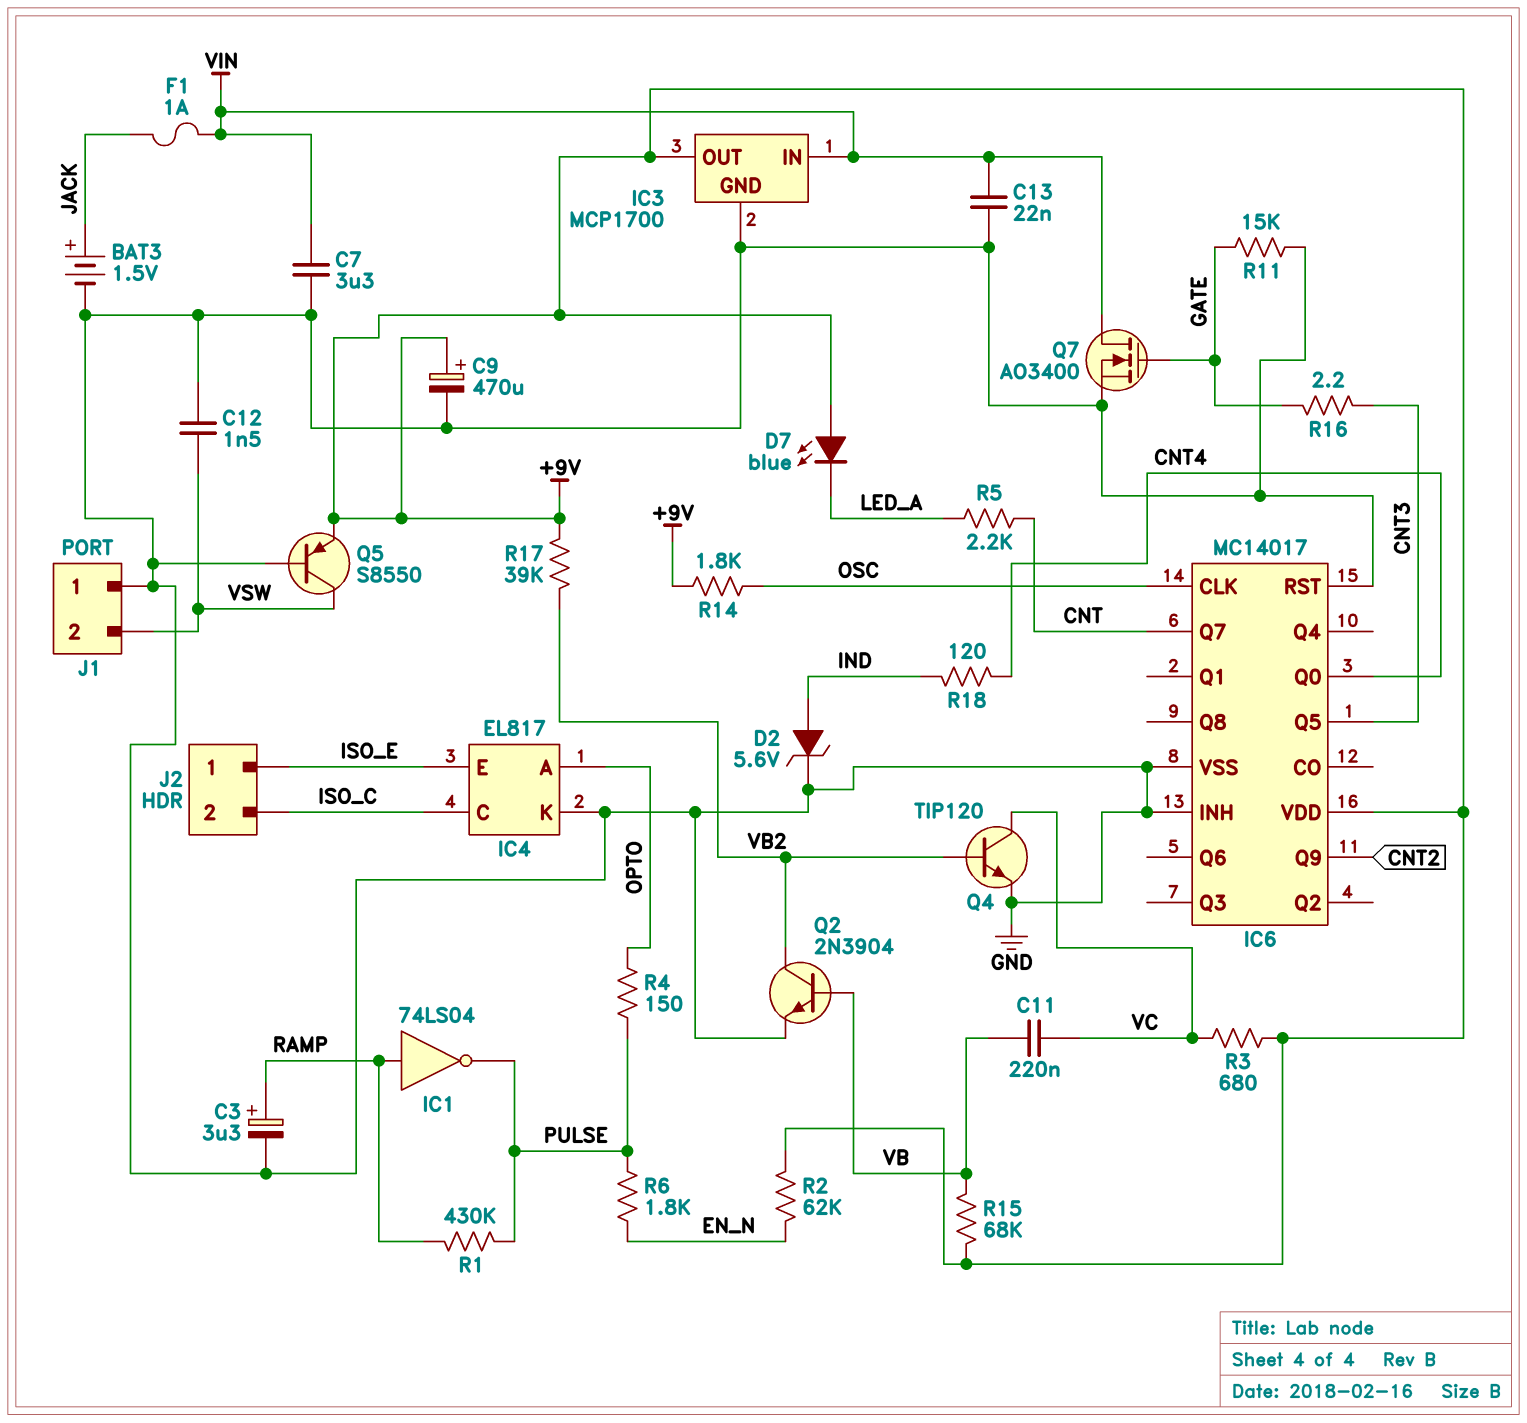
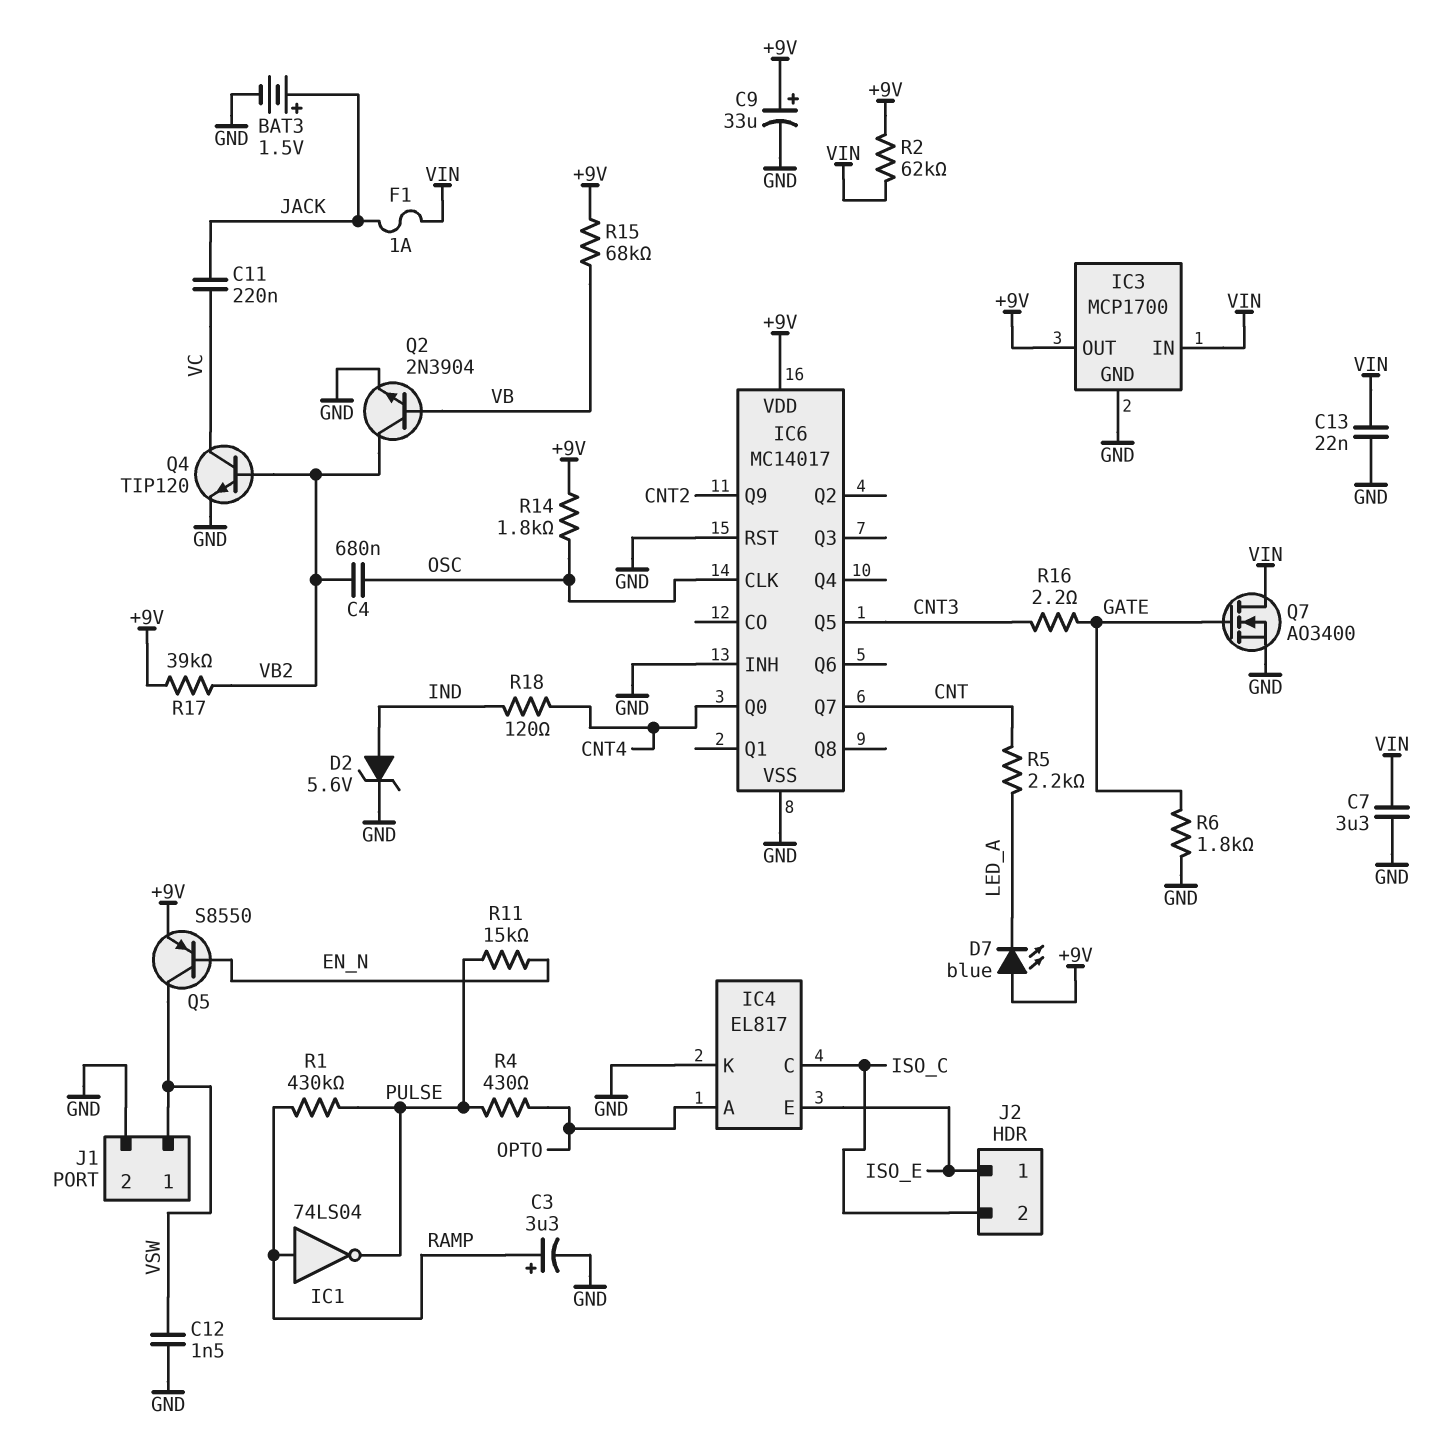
C4: none -> 680nF (OSC, VB2)
C9: 470uF (plus +9V, minus GND) -> 33uF (plus +9V, minus GND)
C11: 220nF (VB, VC) -> 220nF (JACK, VC)
J1 pin 1: GND -> VSW
J1 pin 2: VSW -> GND
Q5: PNP S8550 (B GND, C VSW, E +9V) -> PNP S8550 (B EN_N, C VSW, E +9V)
R2: 62k (+9V, EN_N) -> 62k (+9V, VIN)
R3: 680 (+9V, VC) -> none
R4: 150 (OPTO, PULSE) -> 430 (OPTO, PULSE)
R6: 1.8k (EN_N, PULSE) -> 1.8k (GATE, GND)
R11: 15k (GATE, GND) -> 15k (EN_N, PULSE)

